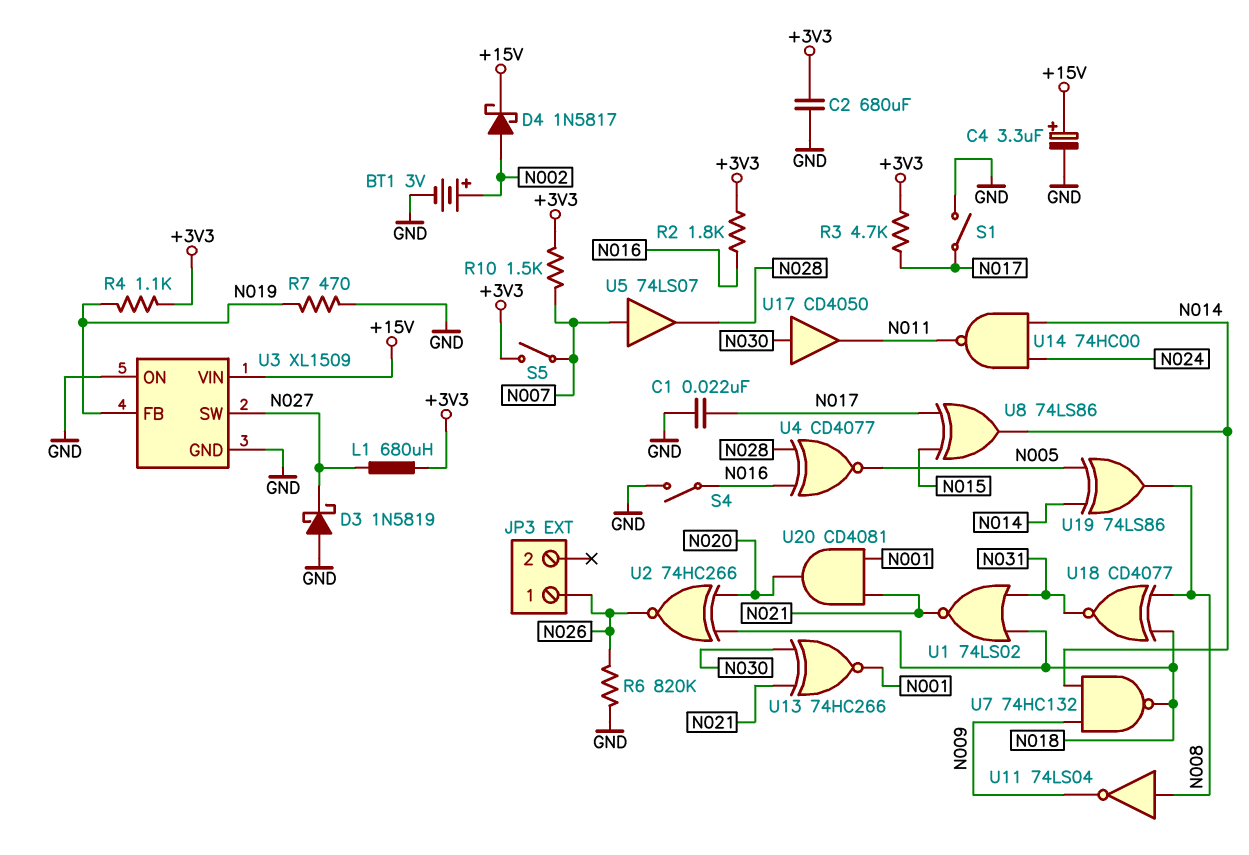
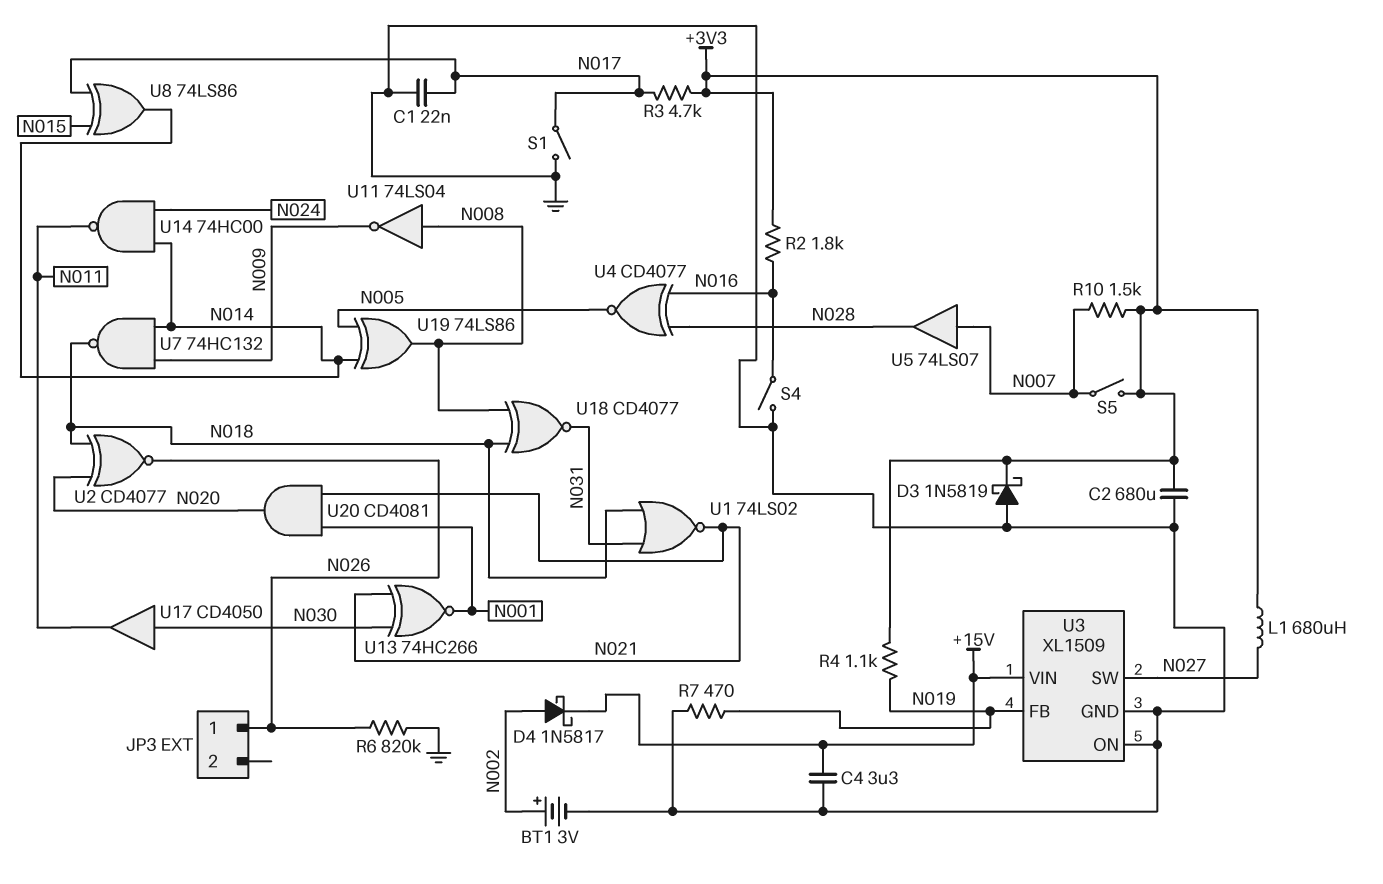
C4: 3.3uF (plus +15V, minus GND) -> 3.3uF (+15V, GND)
D3: schottky 1N5819 (A GND, K N027) -> schottky 1N5819 (A GND, K +3V3)
U2: XNOR 74HC266 (in N018, in N020, out N026) -> XNOR CD4077 (in N018, in N020, out N026)

